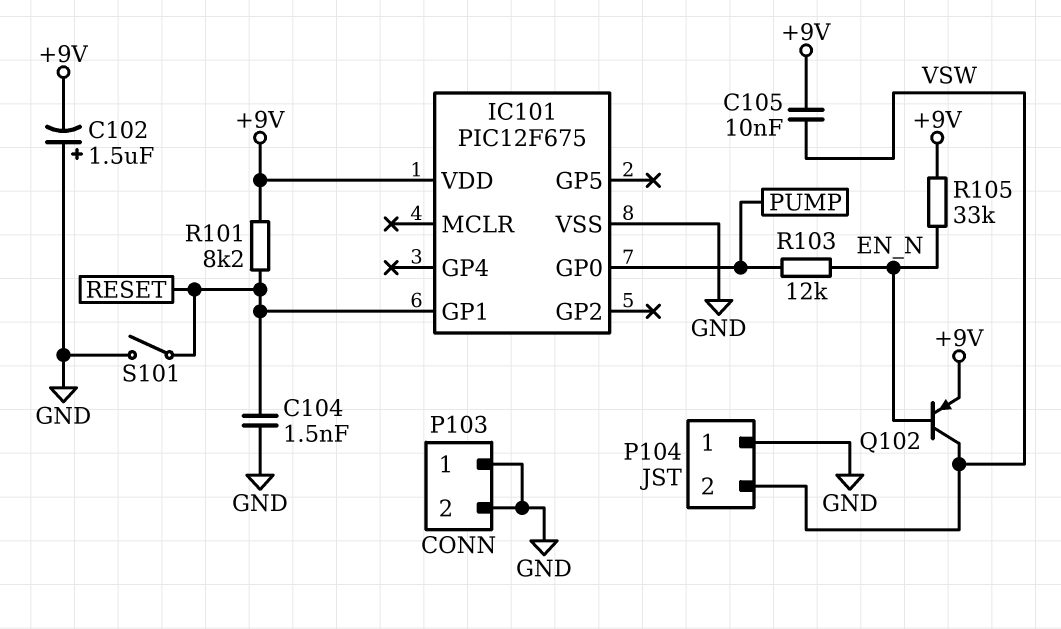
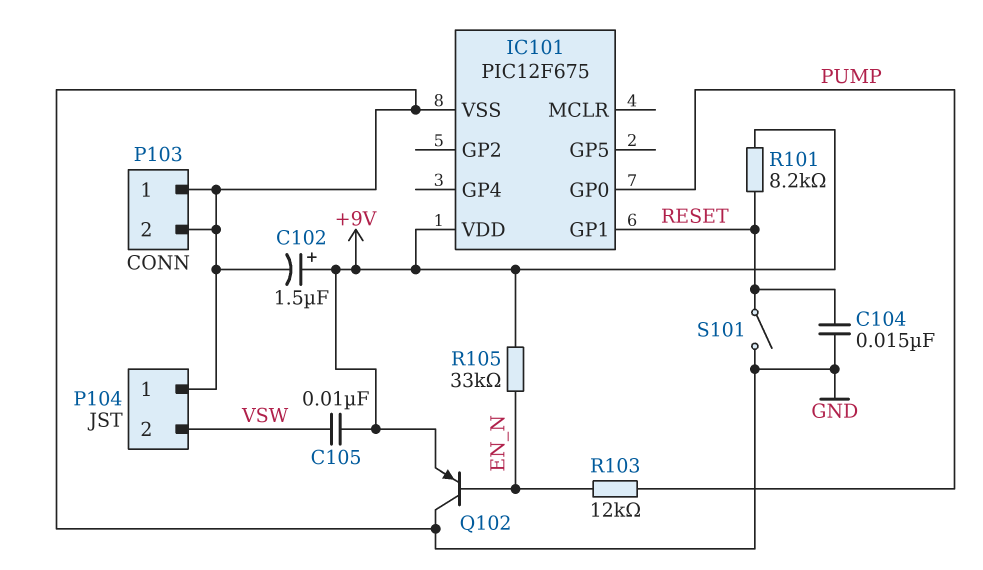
C102: 1.5uF (plus GND, minus +9V) -> 1.5uF (plus +9V, minus GND)
C104: 1.5nF (GND, RESET) -> 15nF (GND, RESET)
Q102: PNP (B EN_N, C VSW, E +9V) -> PNP (B EN_N, C GND, E +9V)

